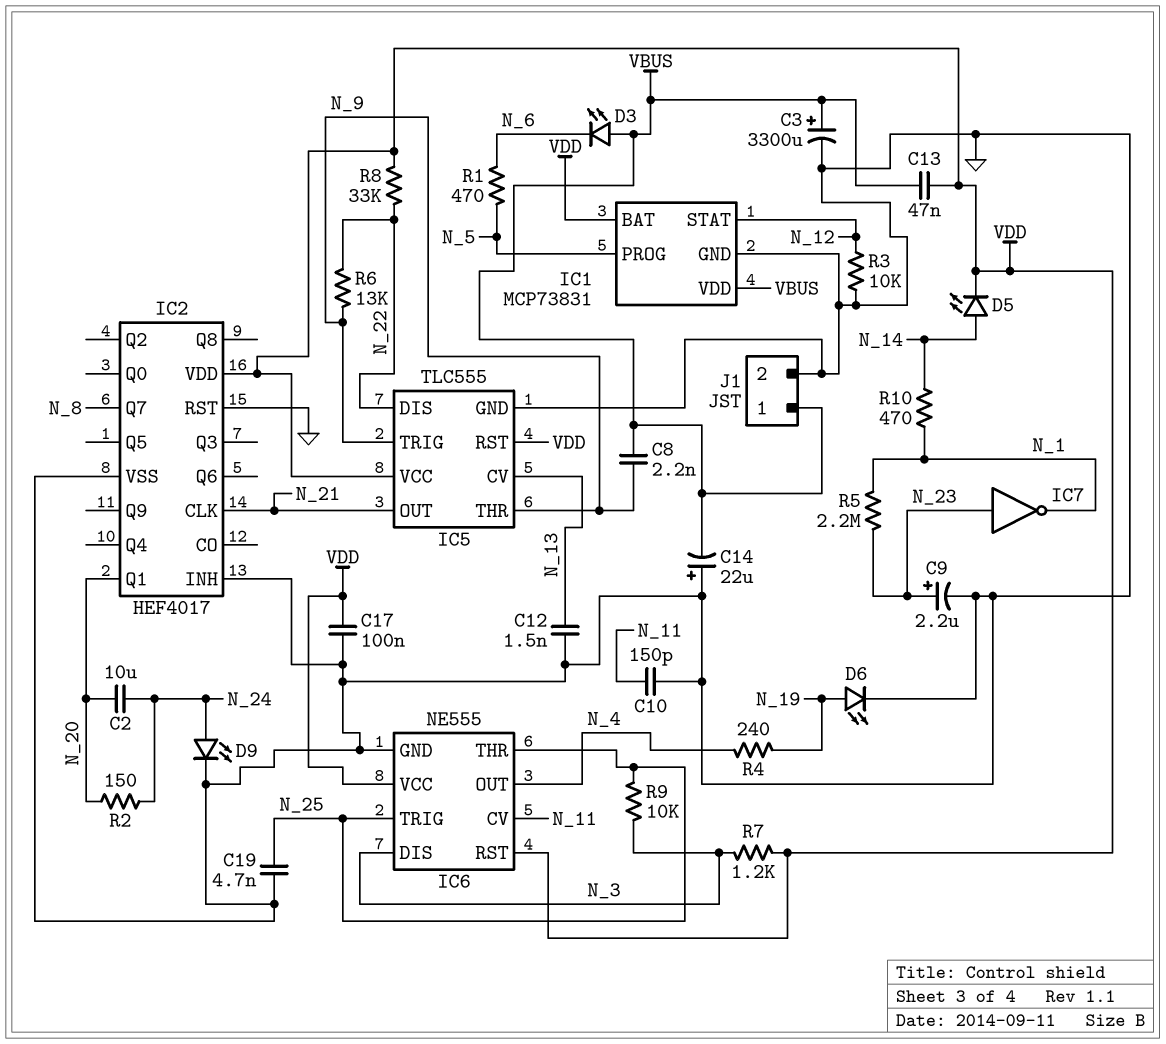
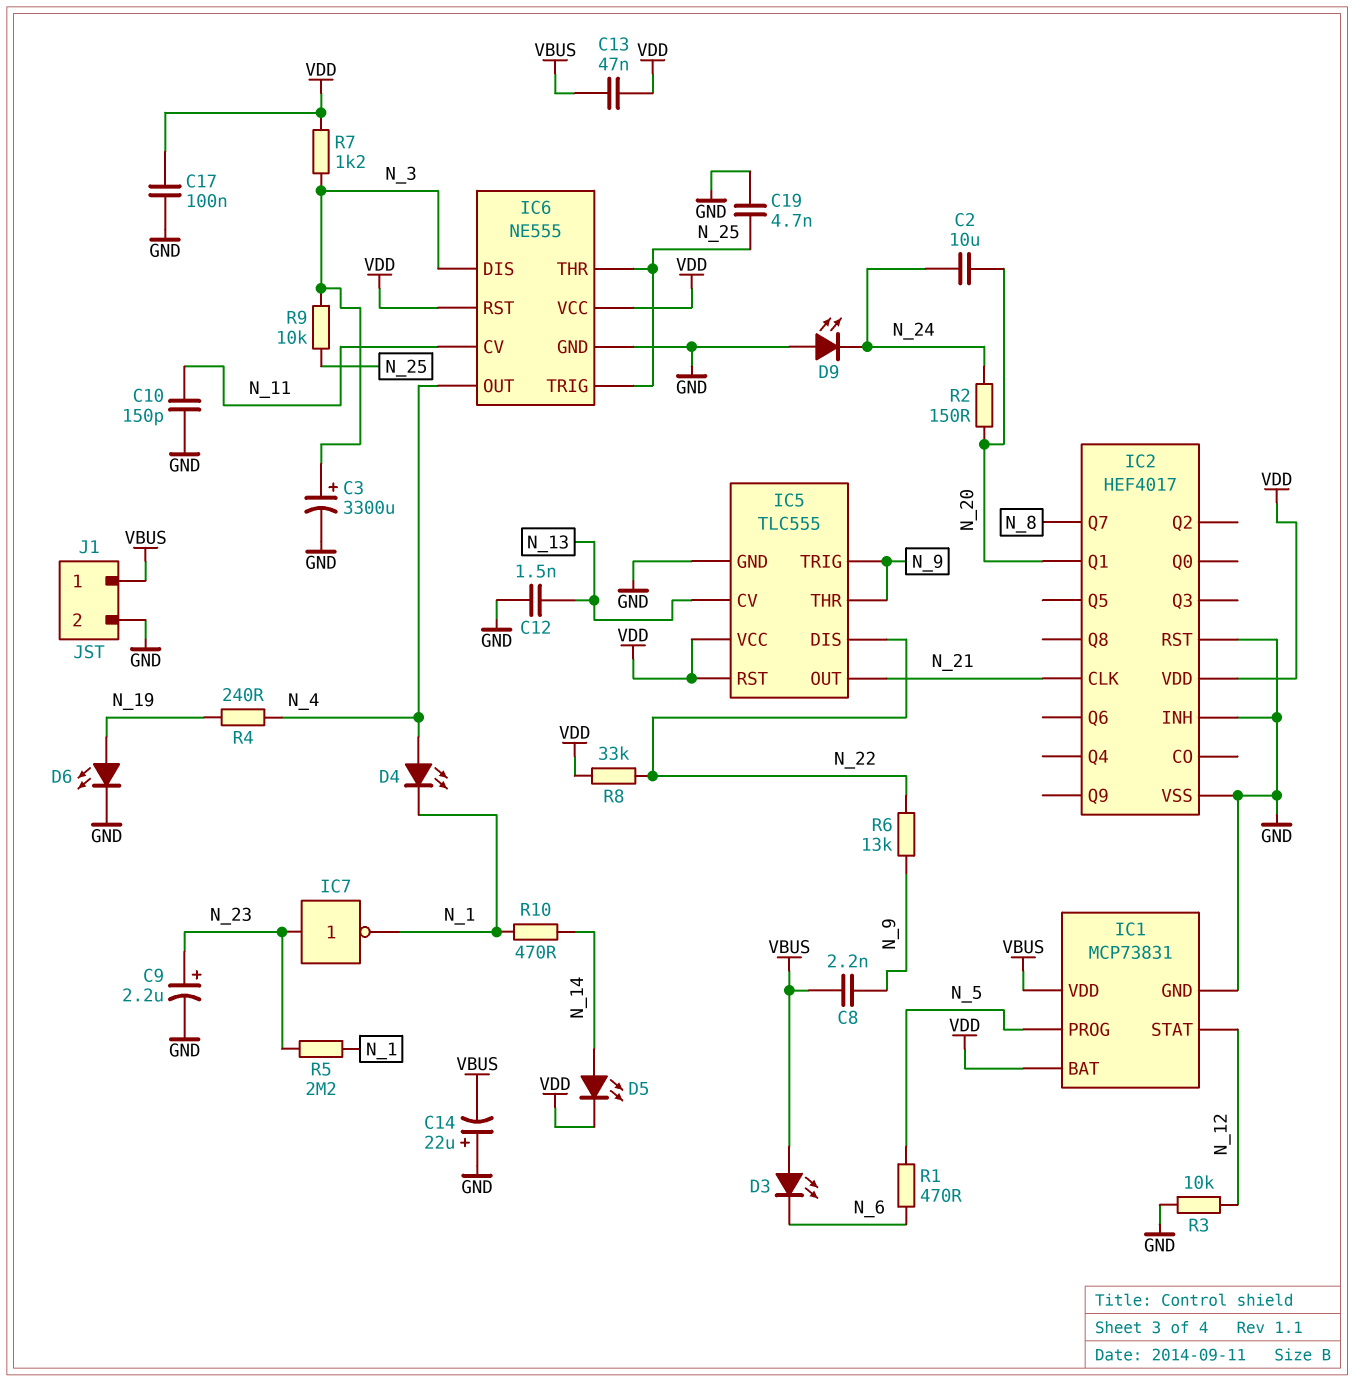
C3: 3300uF (plus VBUS, minus GND) -> 3300uF (plus N_3, minus GND)
D4: none -> LED (A N_4, K N_1)
D9: LED (A N_24, K GND) -> LED (A GND, K N_24)

